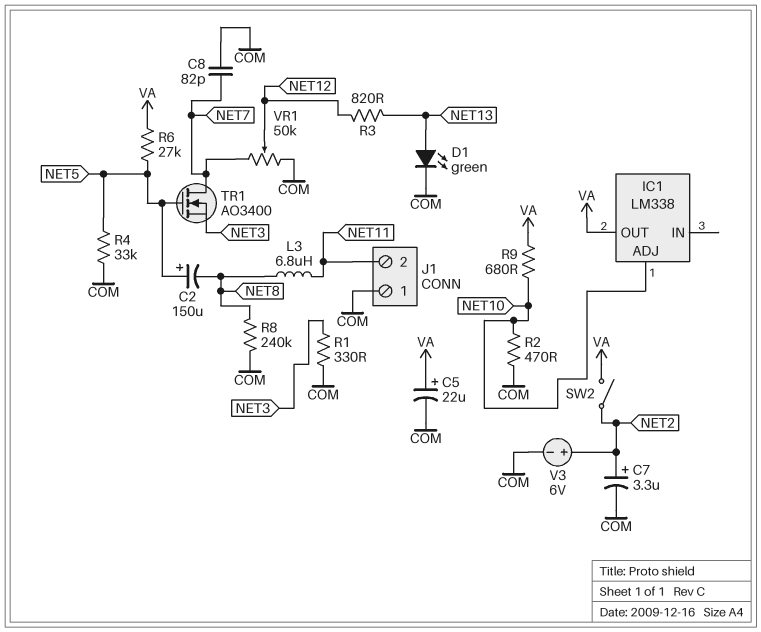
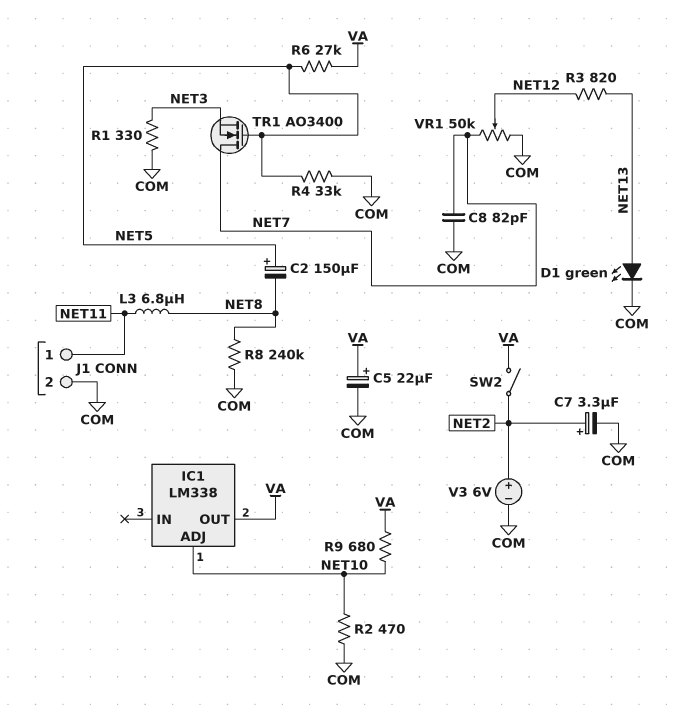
J1 pin 1: COM -> NET11
J1 pin 2: NET11 -> COM

